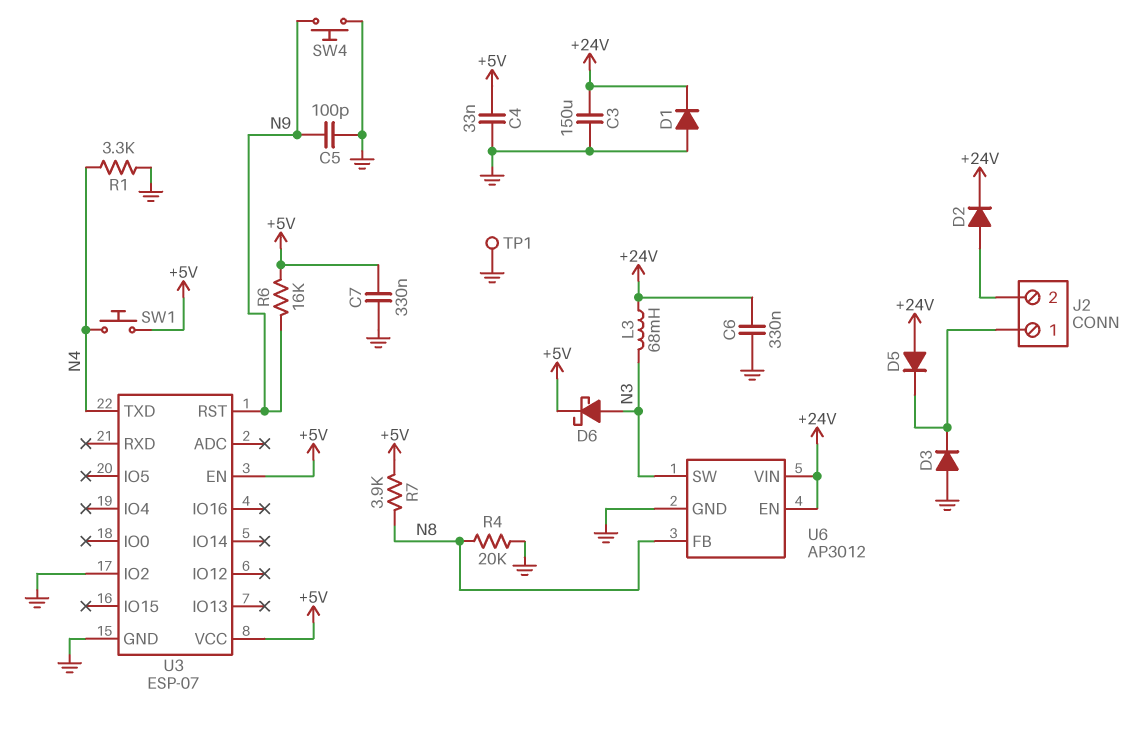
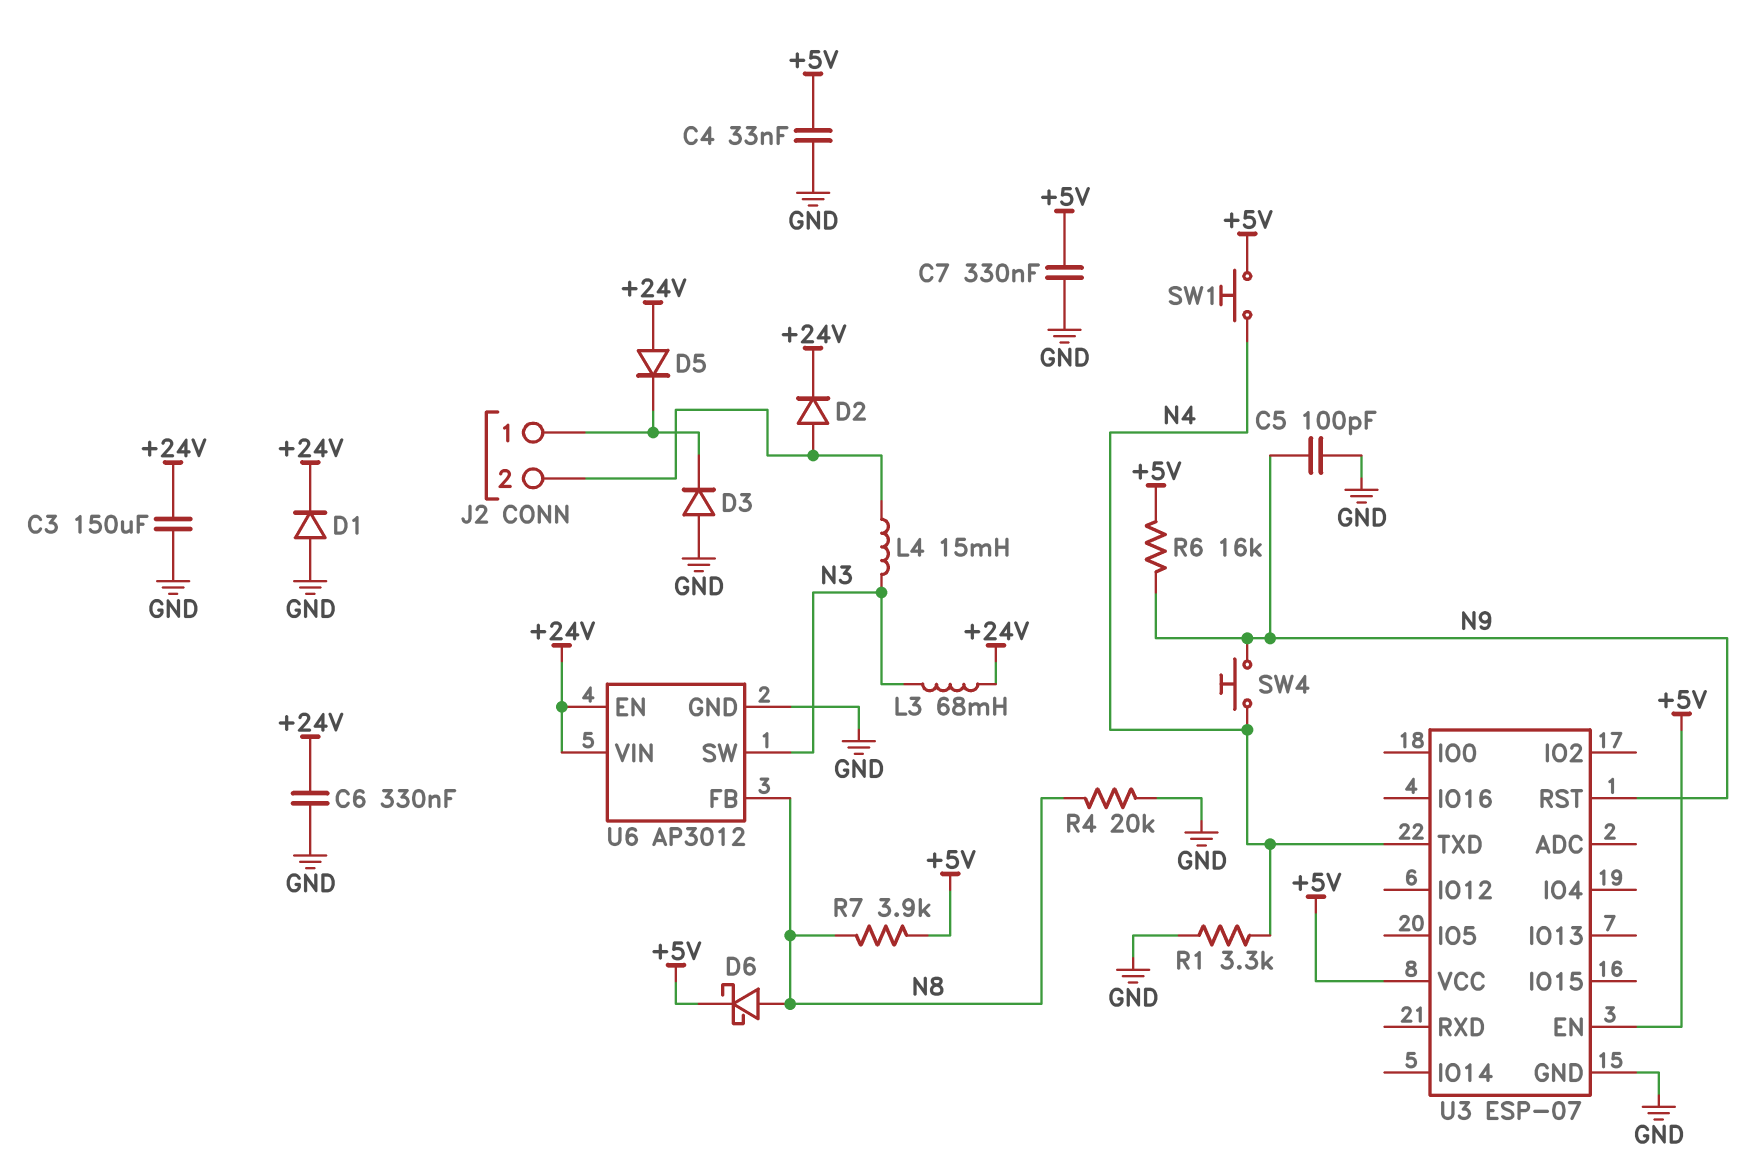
D6: schottky (A N3, K +5V) -> schottky (A N8, K +5V)
L4: none -> 15mH (J2/2, N3)
SW4: button (GND, N9) -> button (N4, N9)
TP1: test point (GND) -> none
U3 pin IO2: GND -> none

